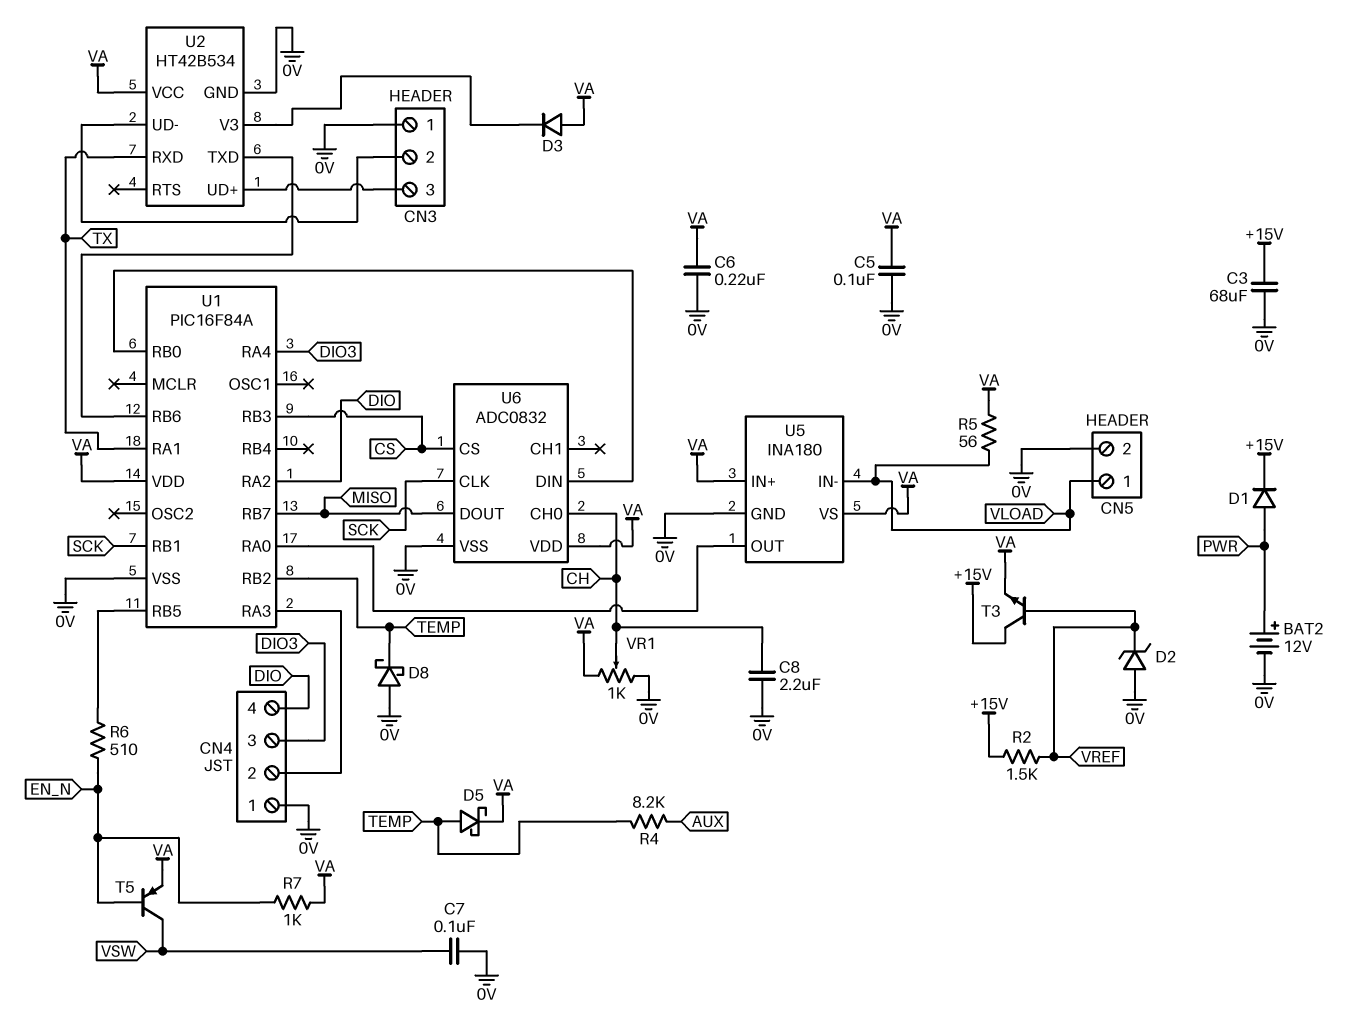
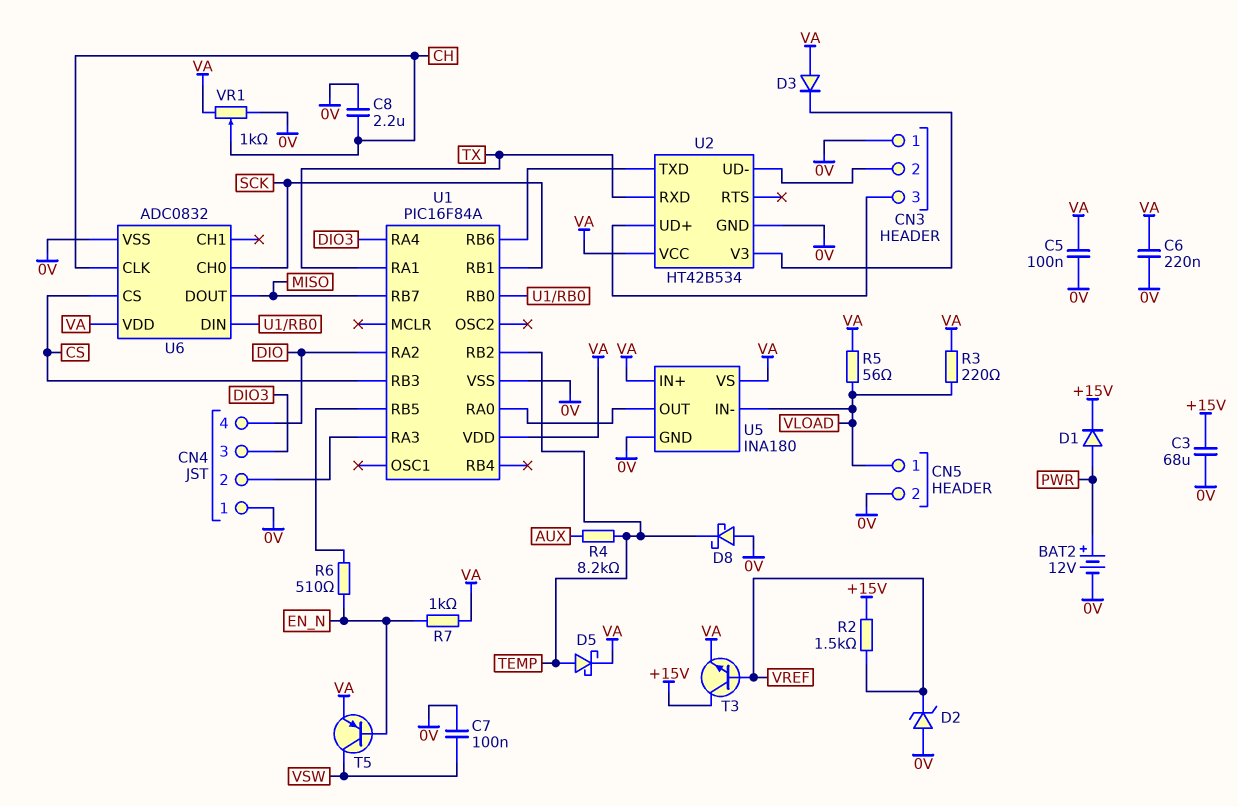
R3: none -> 220 (VA, VLOAD)
U6 pin CH0: CH -> SCK
U6 pin CLK: SCK -> CH

